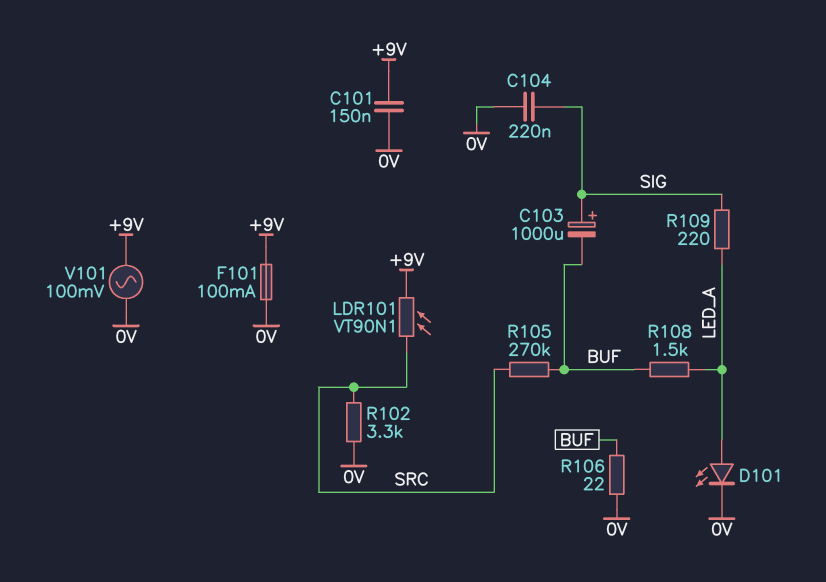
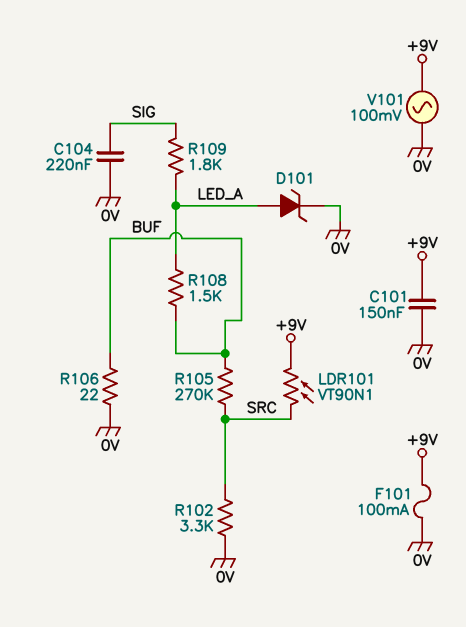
C103: 1000uF (plus SIG, minus BUF) -> none
D101: LED (A LED_A, K 0V) -> zener (A LED_A, K 0V)
R109: 220 (LED_A, SIG) -> 1.8k (LED_A, SIG)

